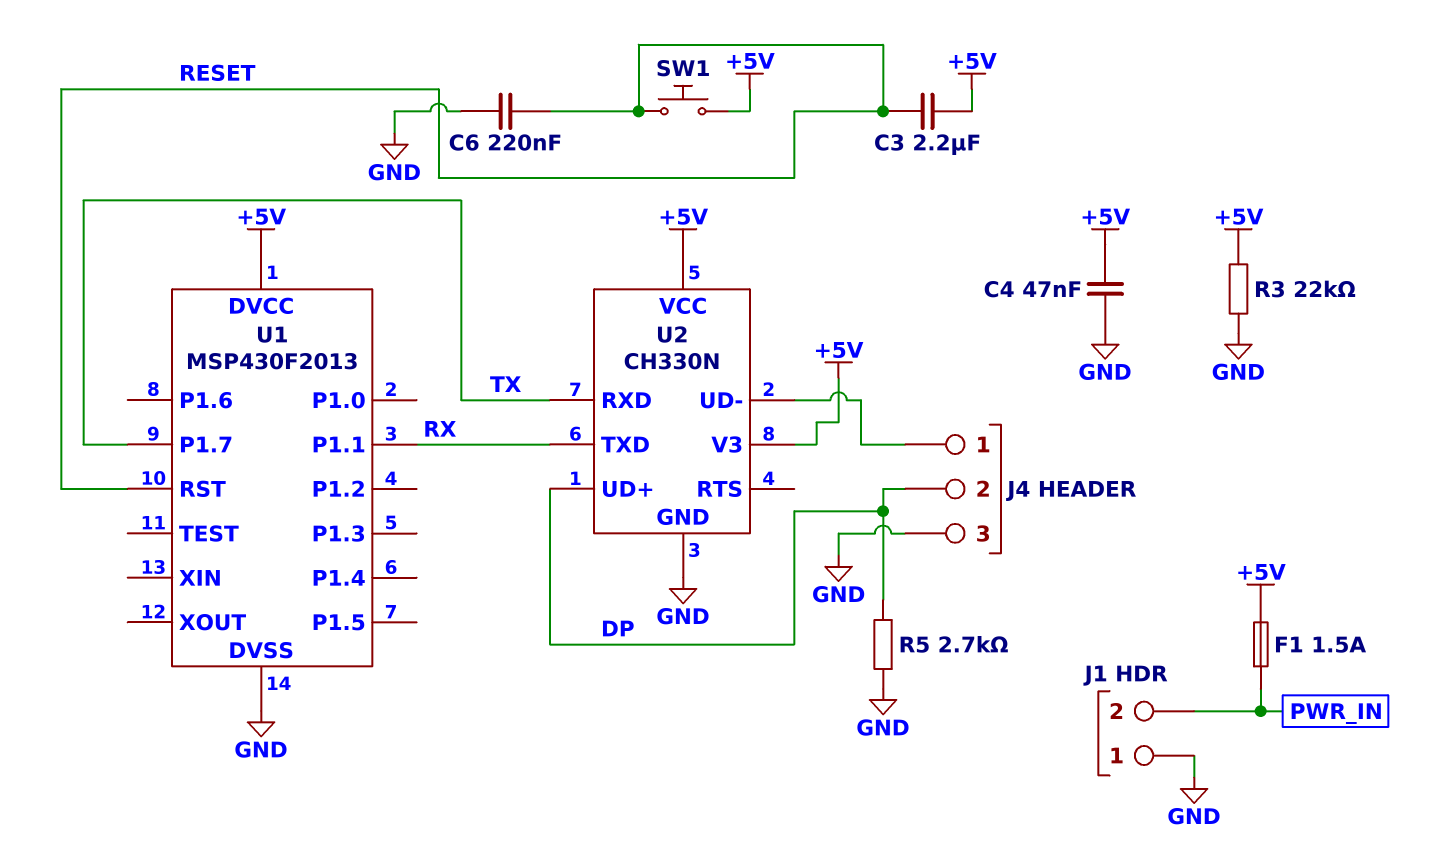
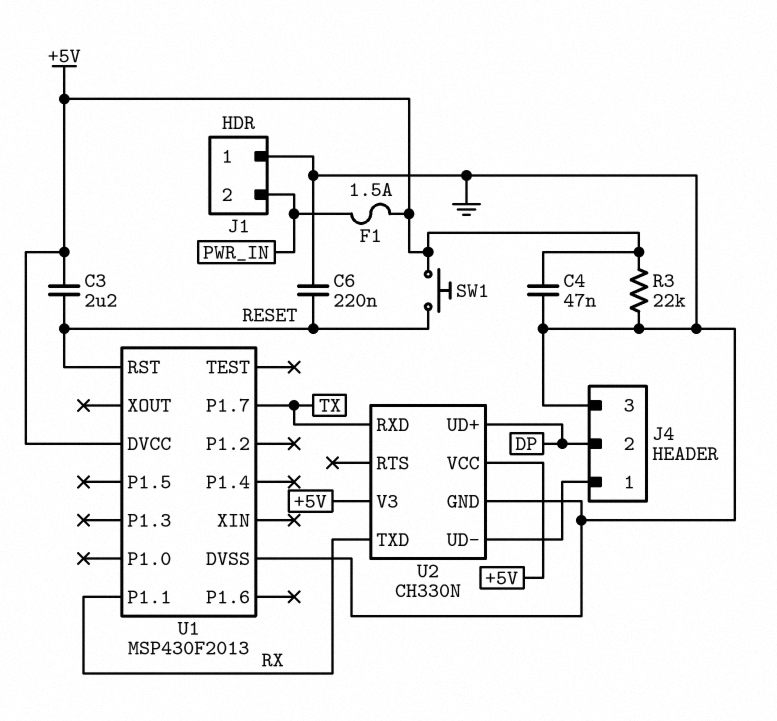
R5: 2.7k (DP, GND) -> none

